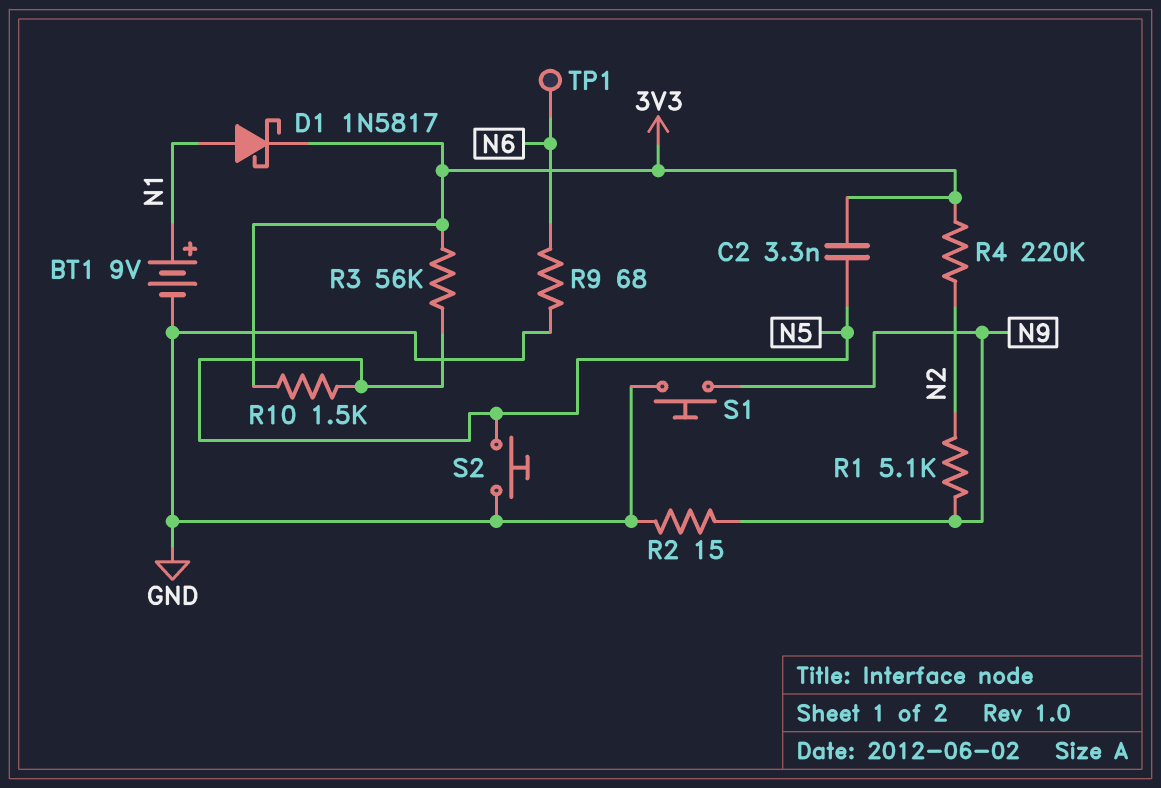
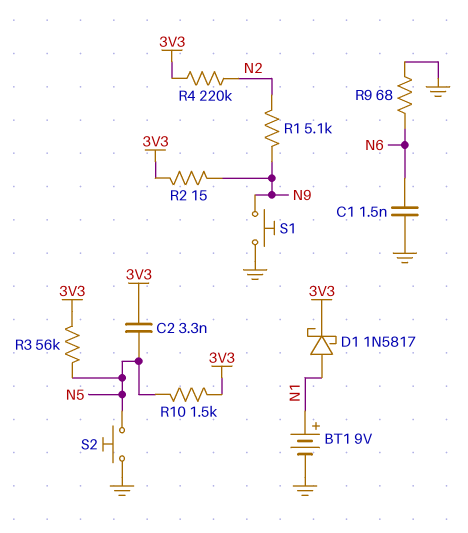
C1: none -> 1.5nF (GND, N6)
R2: 15 (GND, N9) -> 15 (3V3, N9)
TP1: test point (N6) -> none

